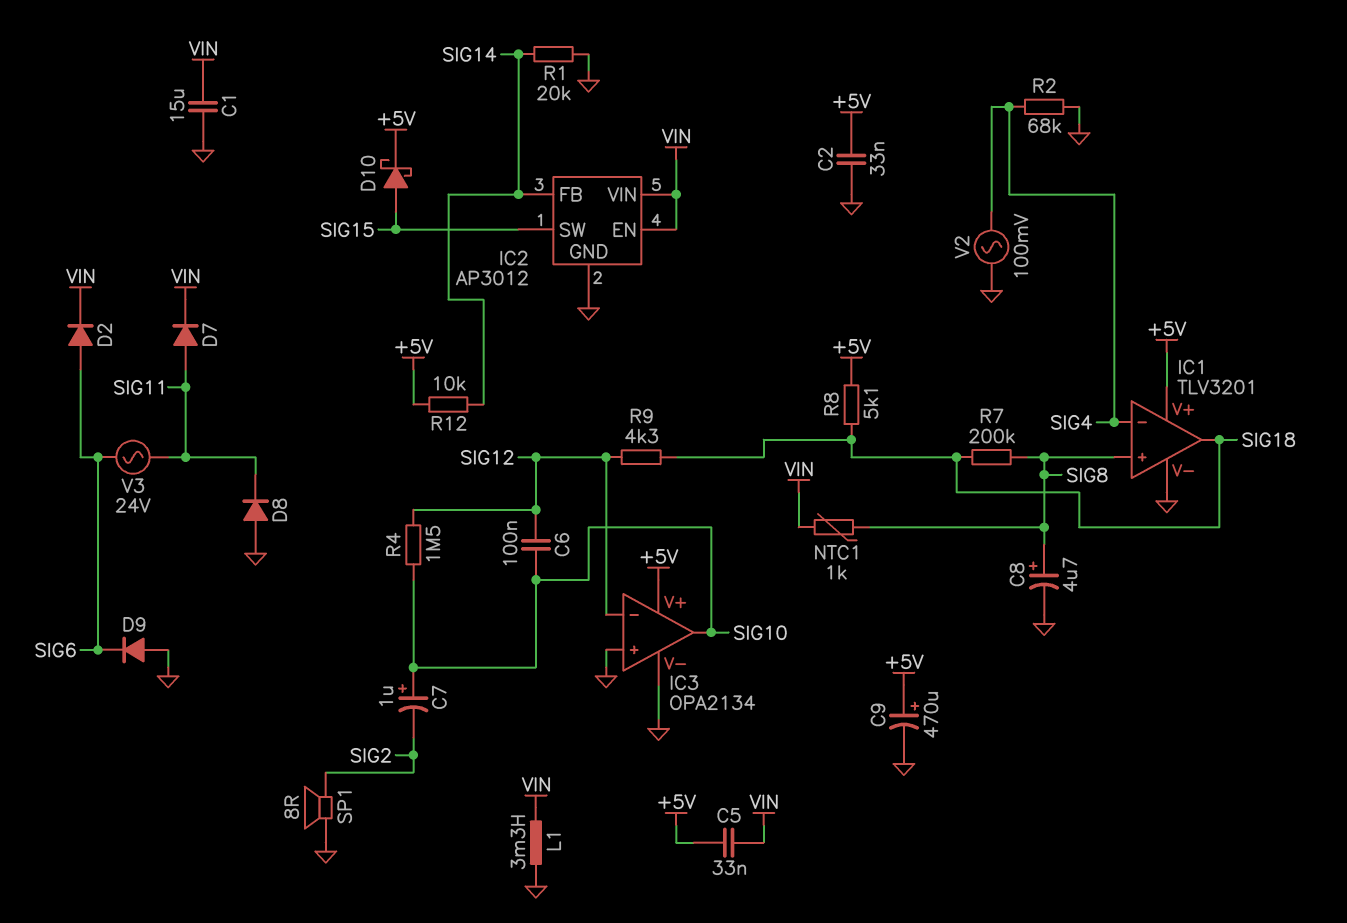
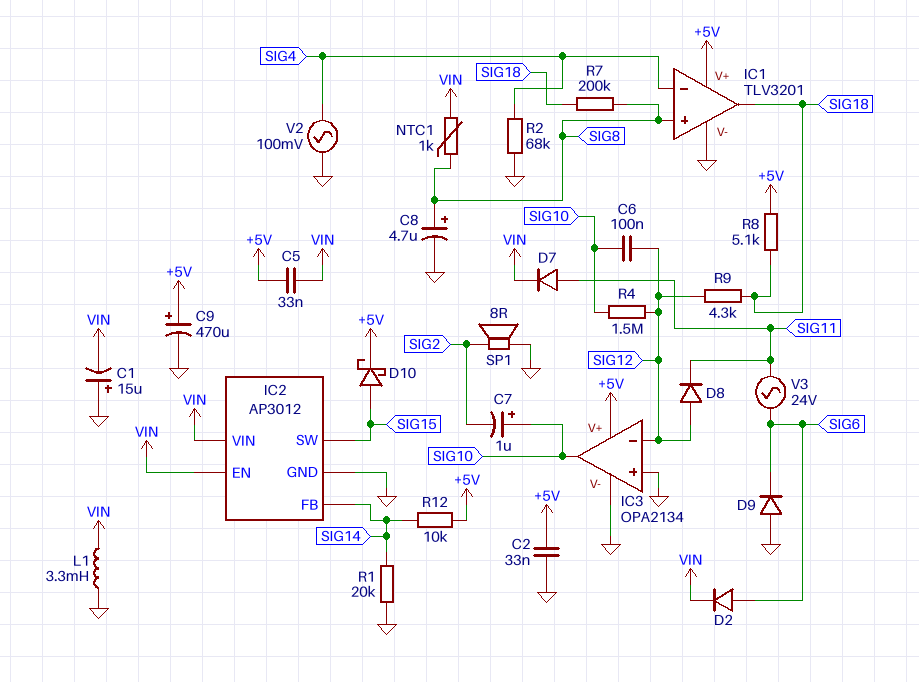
C1: 15uF (GND, VIN) -> 15uF (plus GND, minus VIN)
D8: diode (A GND, K SIG11) -> diode (A SIG12, K SIG11)

